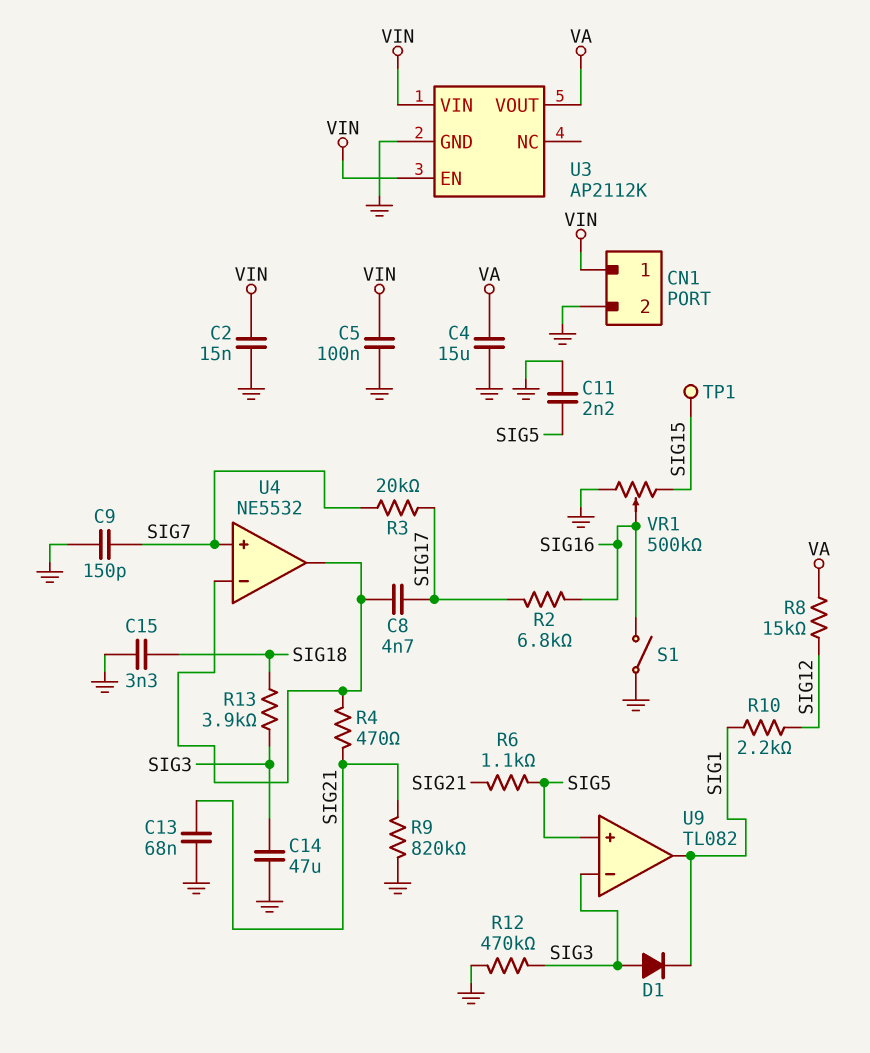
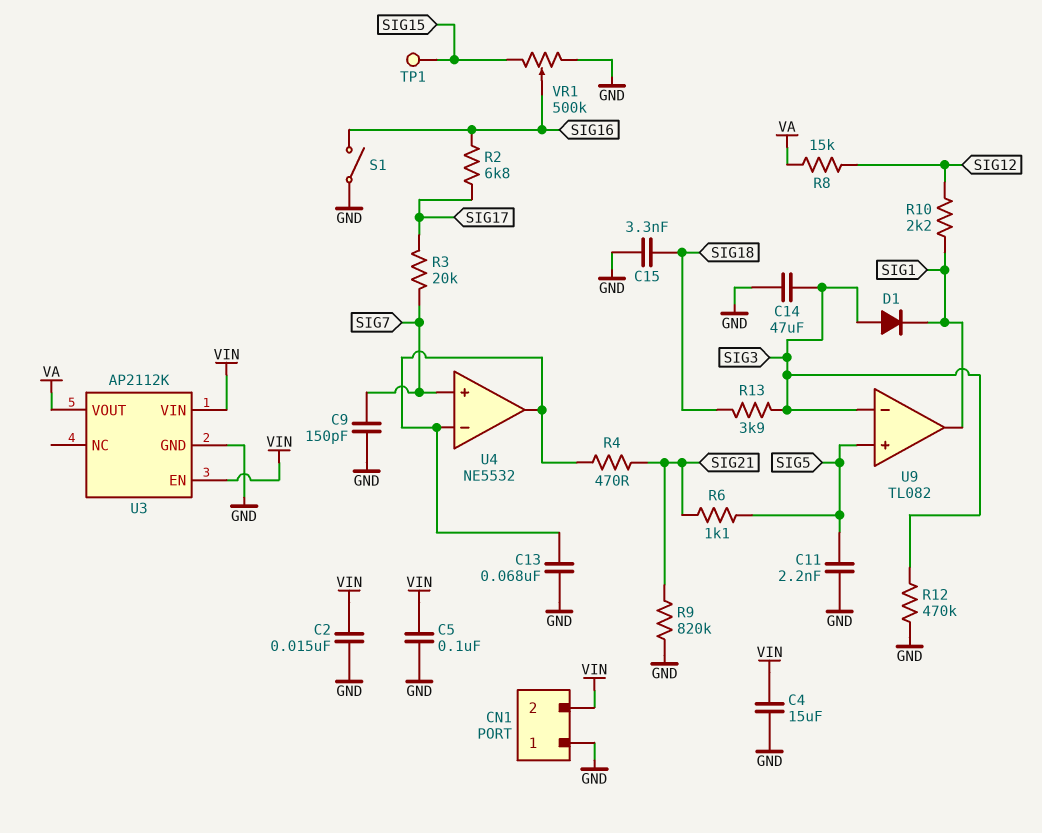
C4: 15uF (GND, VA) -> 15uF (GND, VIN)
C8: 4.7nF (SIG17, U4/in-) -> none
C13: 68nF (GND, SIG21) -> 68nF (GND, U4/in-)
CN1 pin 1: VIN -> GND
CN1 pin 2: GND -> VIN

